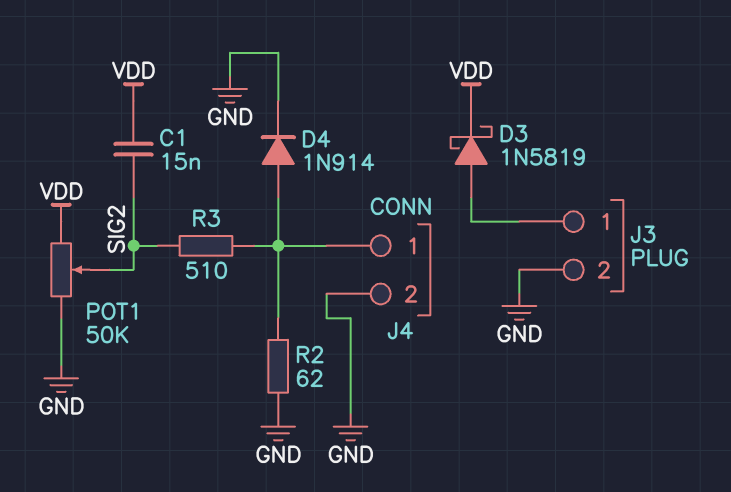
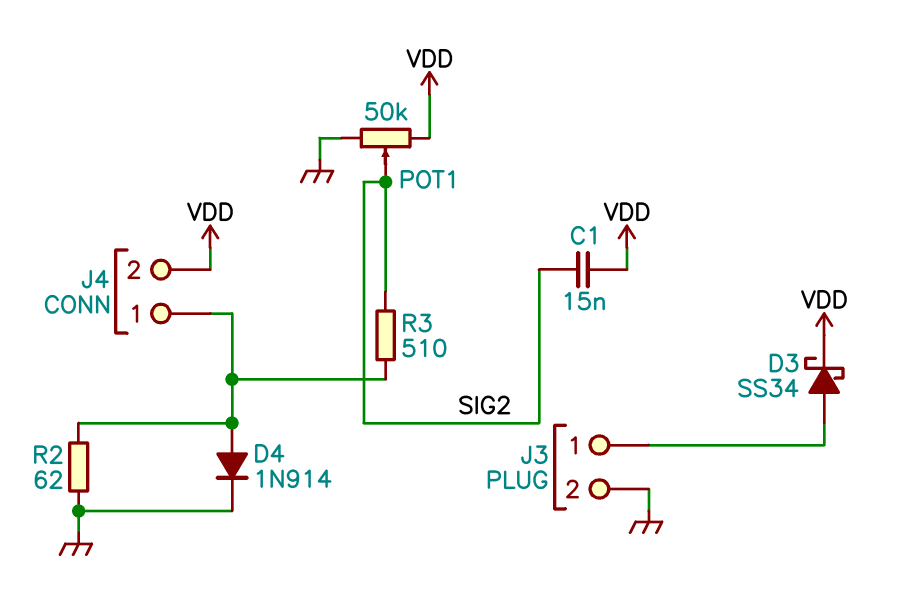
D3: schottky 1N5819 (A J3/1, K VDD) -> schottky SS34 (A J3/1, K VDD)
J4 pin 2: GND -> VDD

